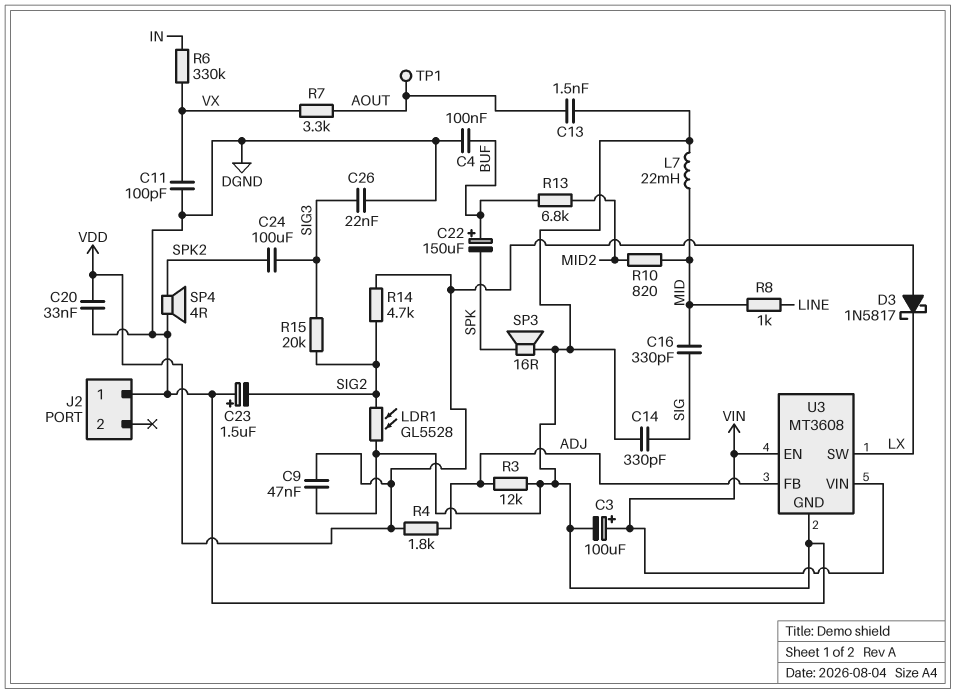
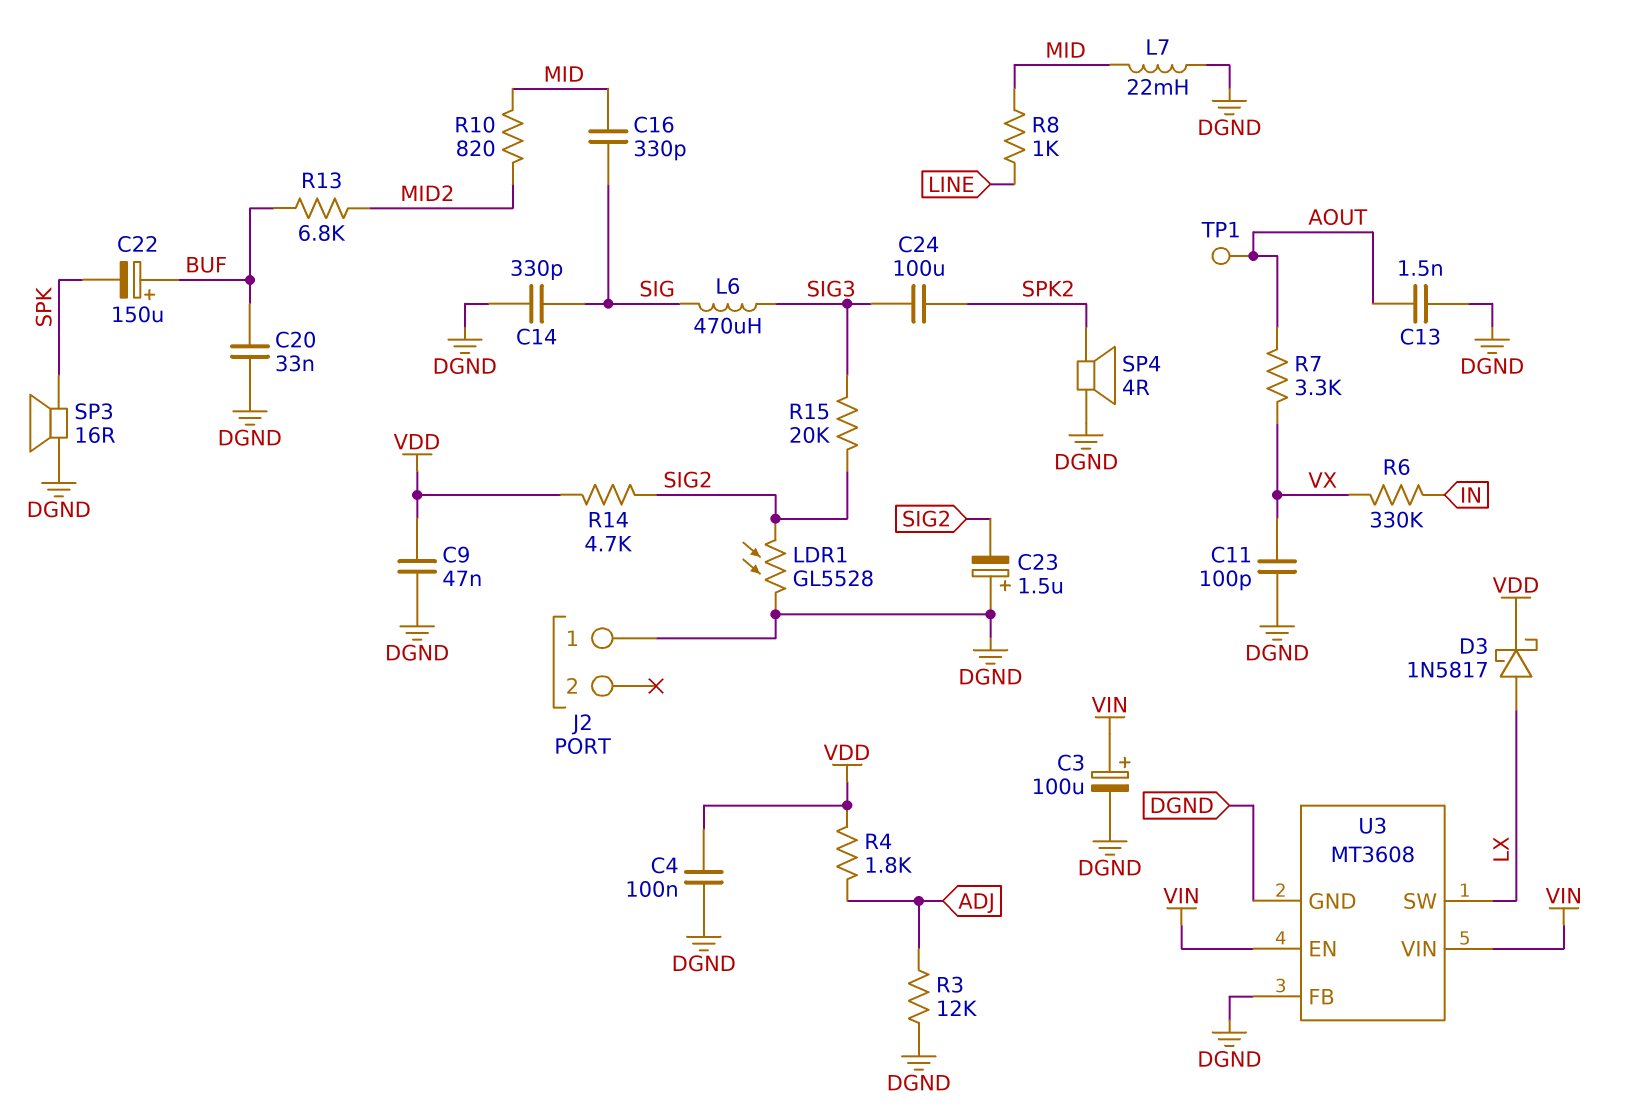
C4: 100nF (BUF, DGND) -> 100nF (DGND, VDD)
C20: 33nF (DGND, VDD) -> 33nF (BUF, DGND)
C26: 22nF (DGND, SIG3) -> none
D3: schottky 1N5817 (A VDD, K LX) -> schottky 1N5817 (A LX, K VDD)
L6: none -> 470uH (SIG, SIG3)
U3 pin FB: ADJ -> DGND

